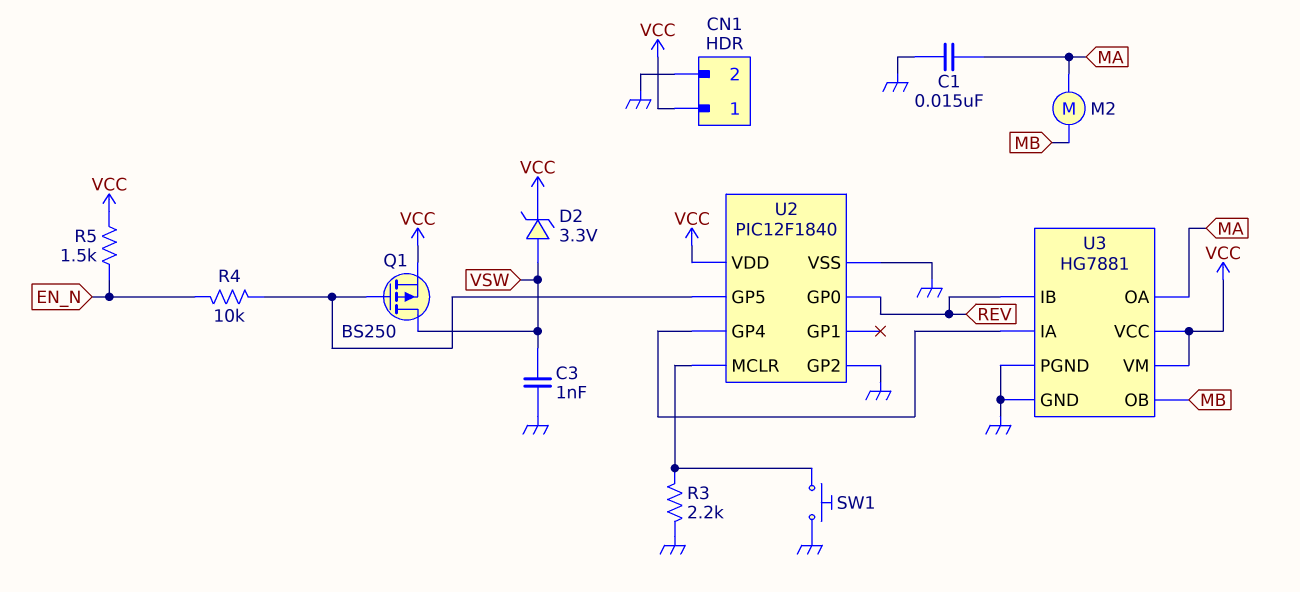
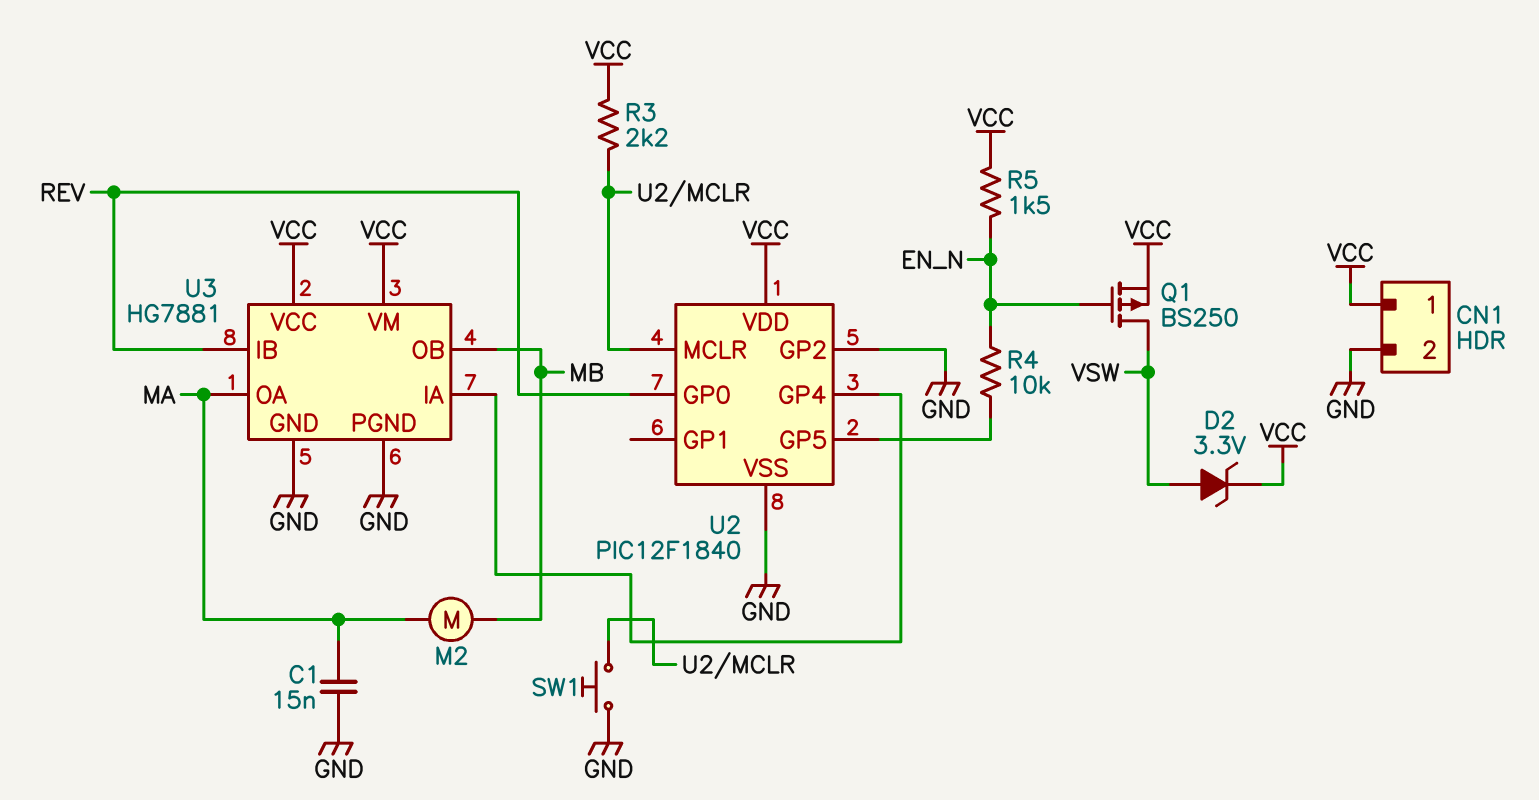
C3: 1nF (GND, VSW) -> none
Q1: PMOS BS250 (G U2/GP5, D VSW, S VCC) -> PMOS BS250 (G EN_N, D VSW, S VCC)
R3: 2.2k (GND, U2/MCLR) -> 2.2k (U2/MCLR, VCC)

